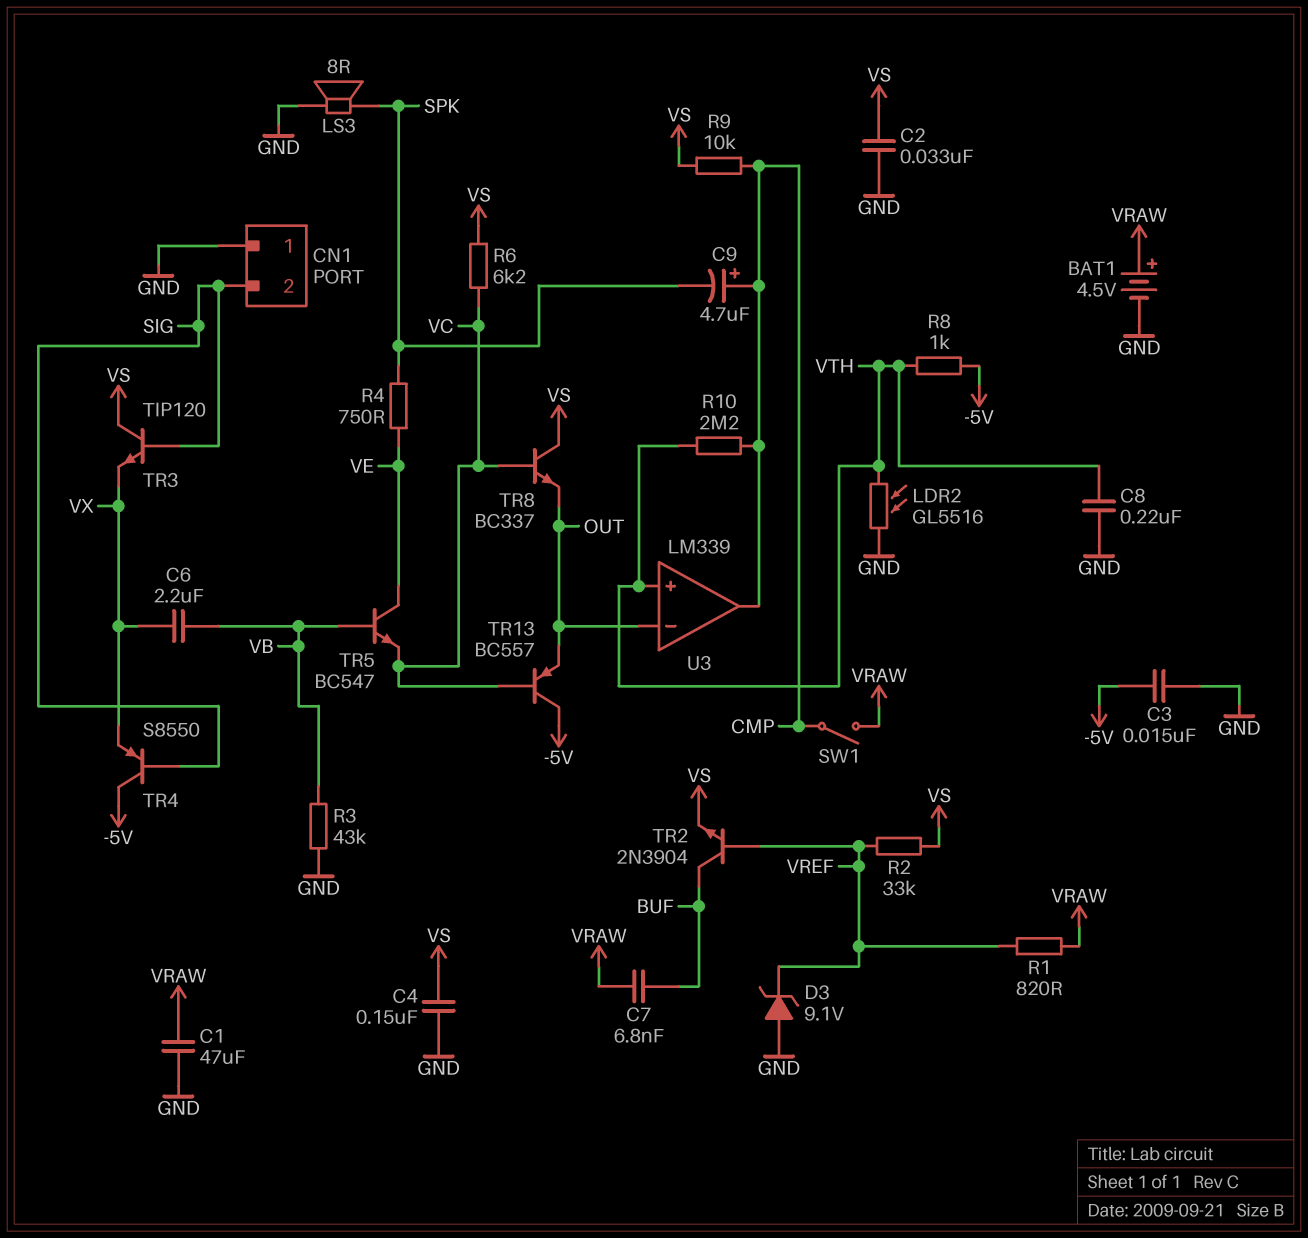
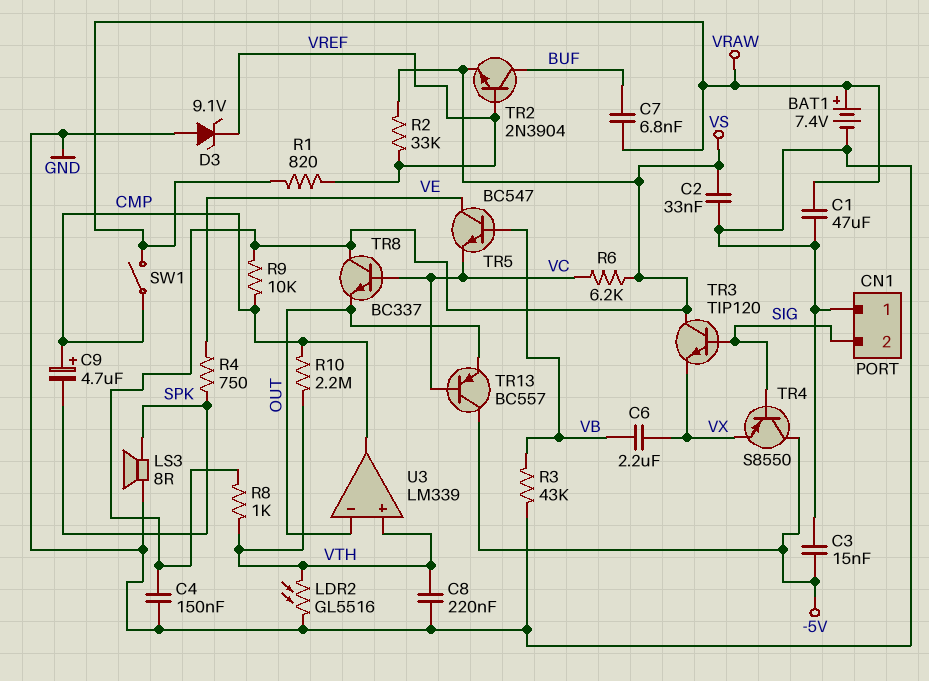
BAT1: 4.5V (plus VRAW, minus GND) -> 7.4V (plus VRAW, minus GND)
R8: 1k (-5V, VTH) -> 1k (VS, VTH)

